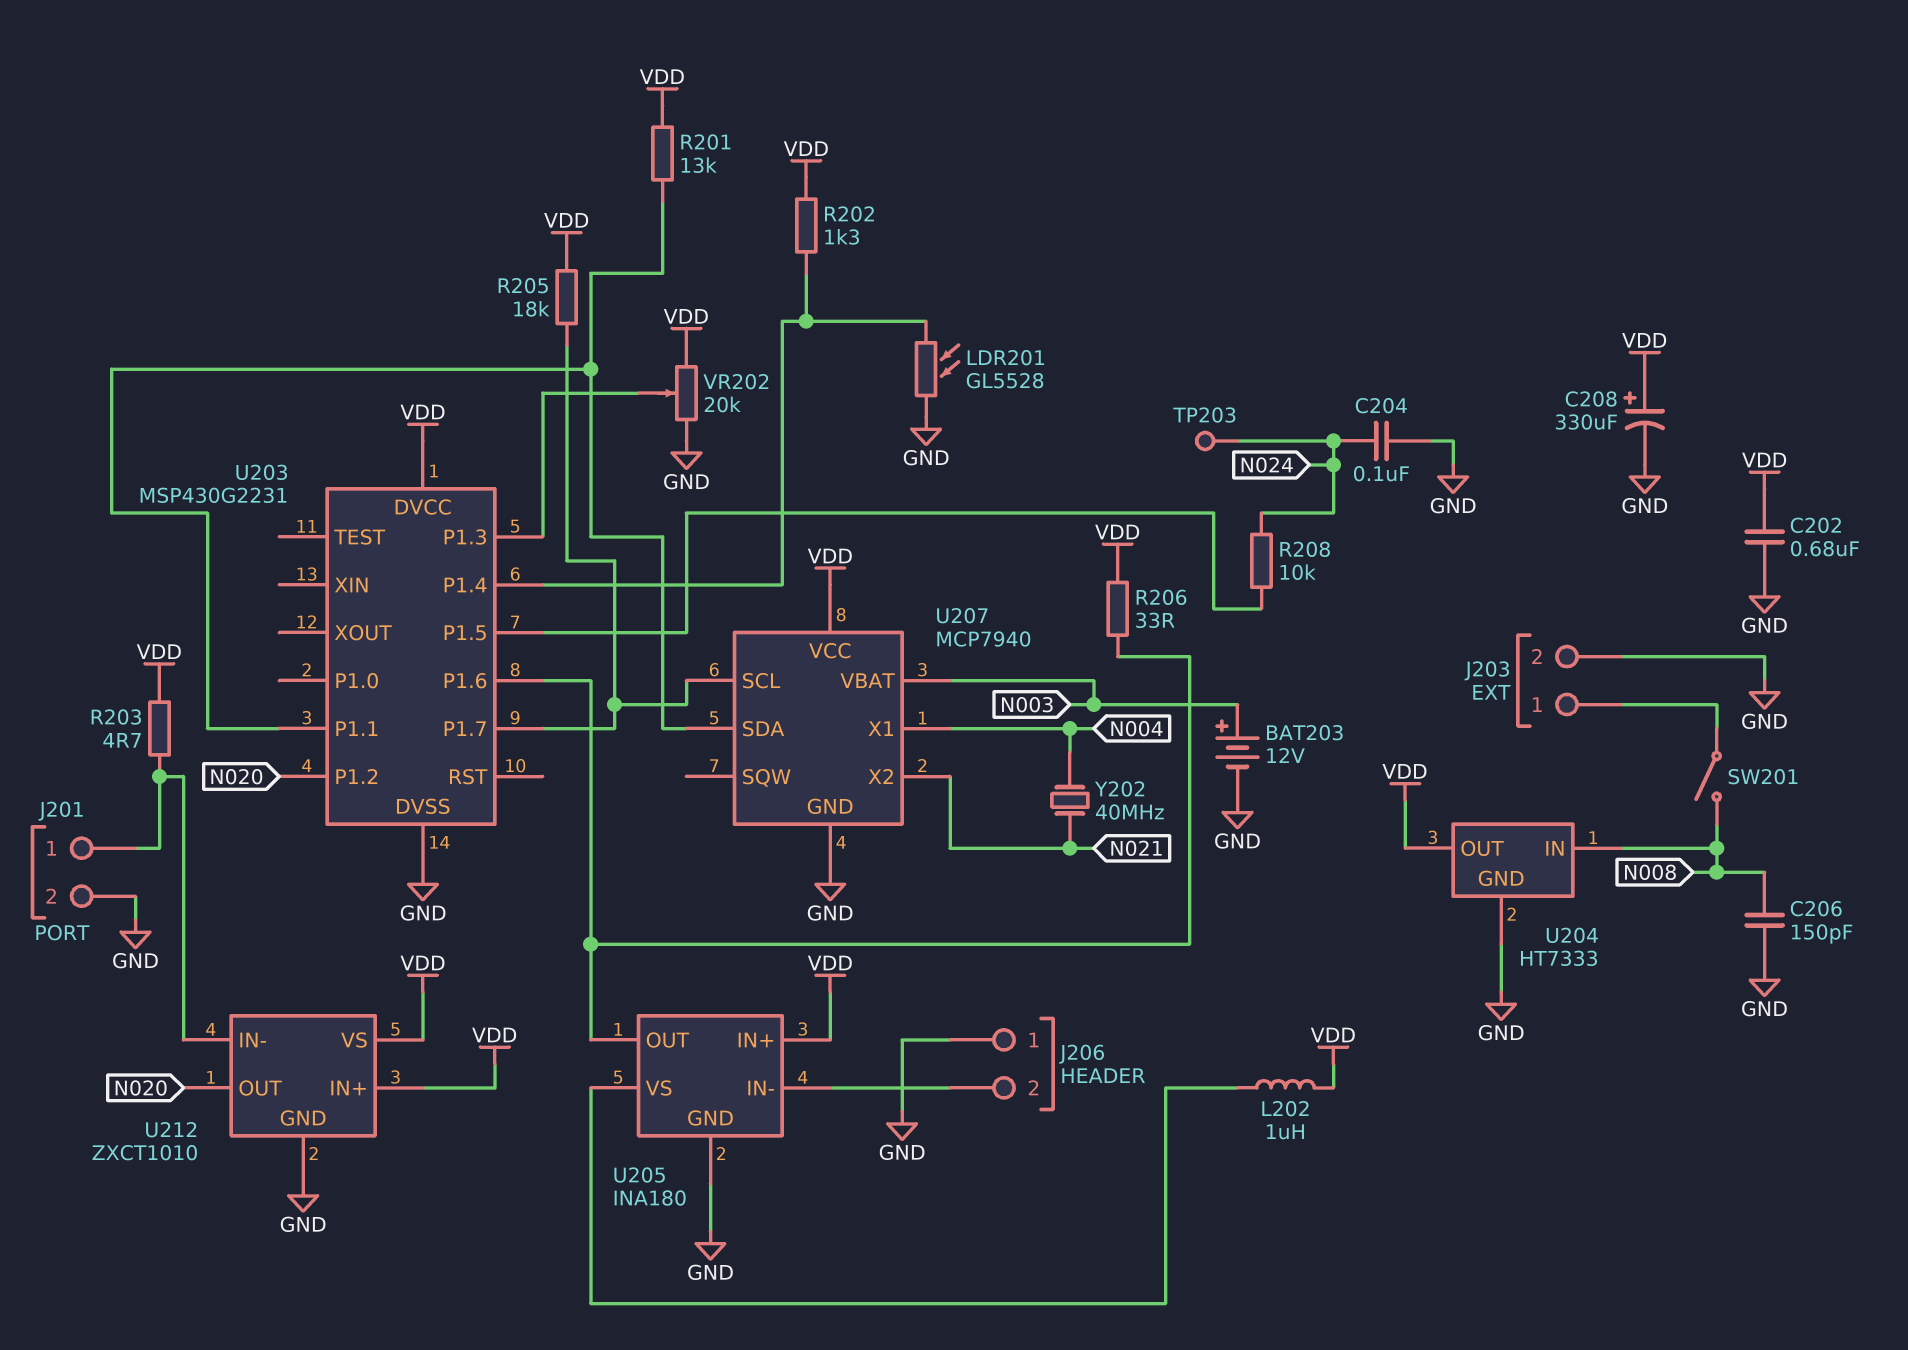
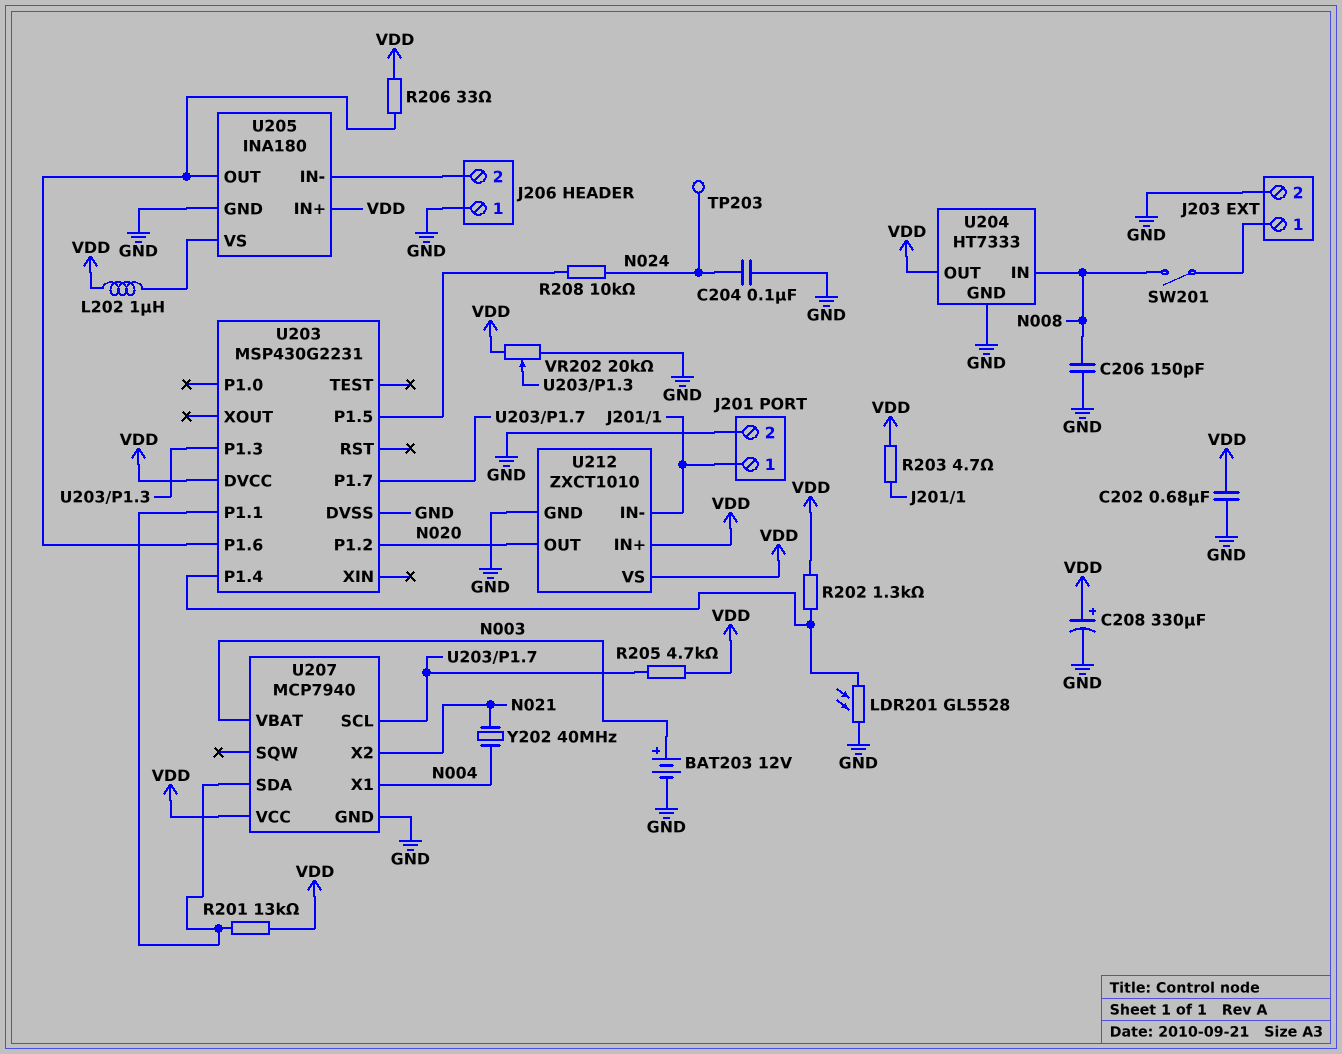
R205: 18k (U203/P1.7, VDD) -> 4.7k (U203/P1.7, VDD)

